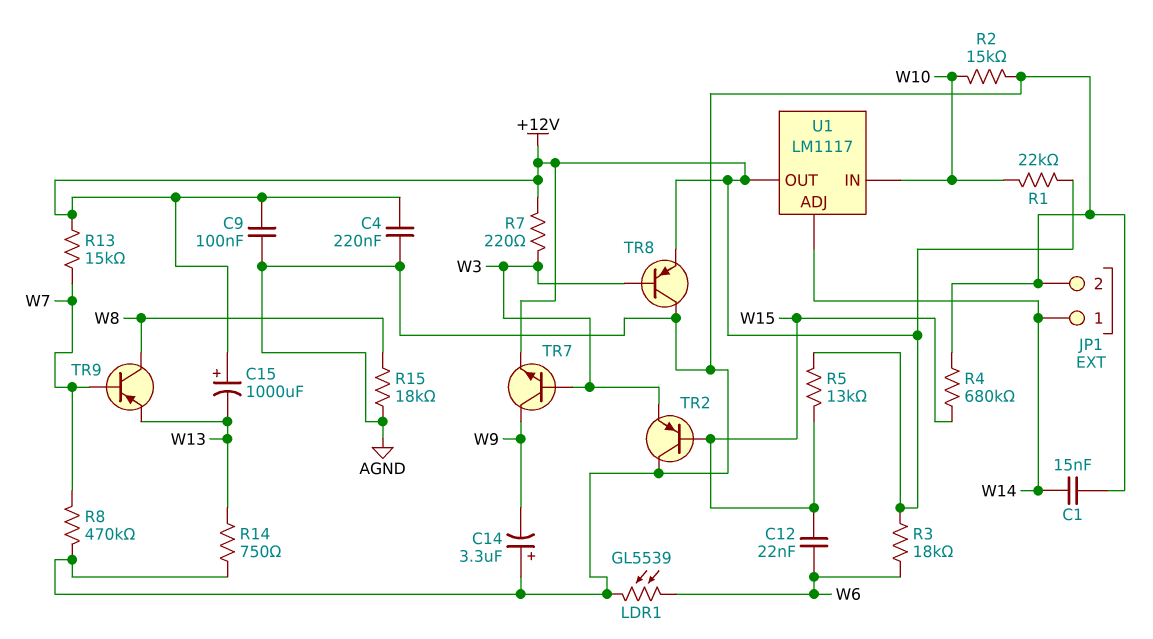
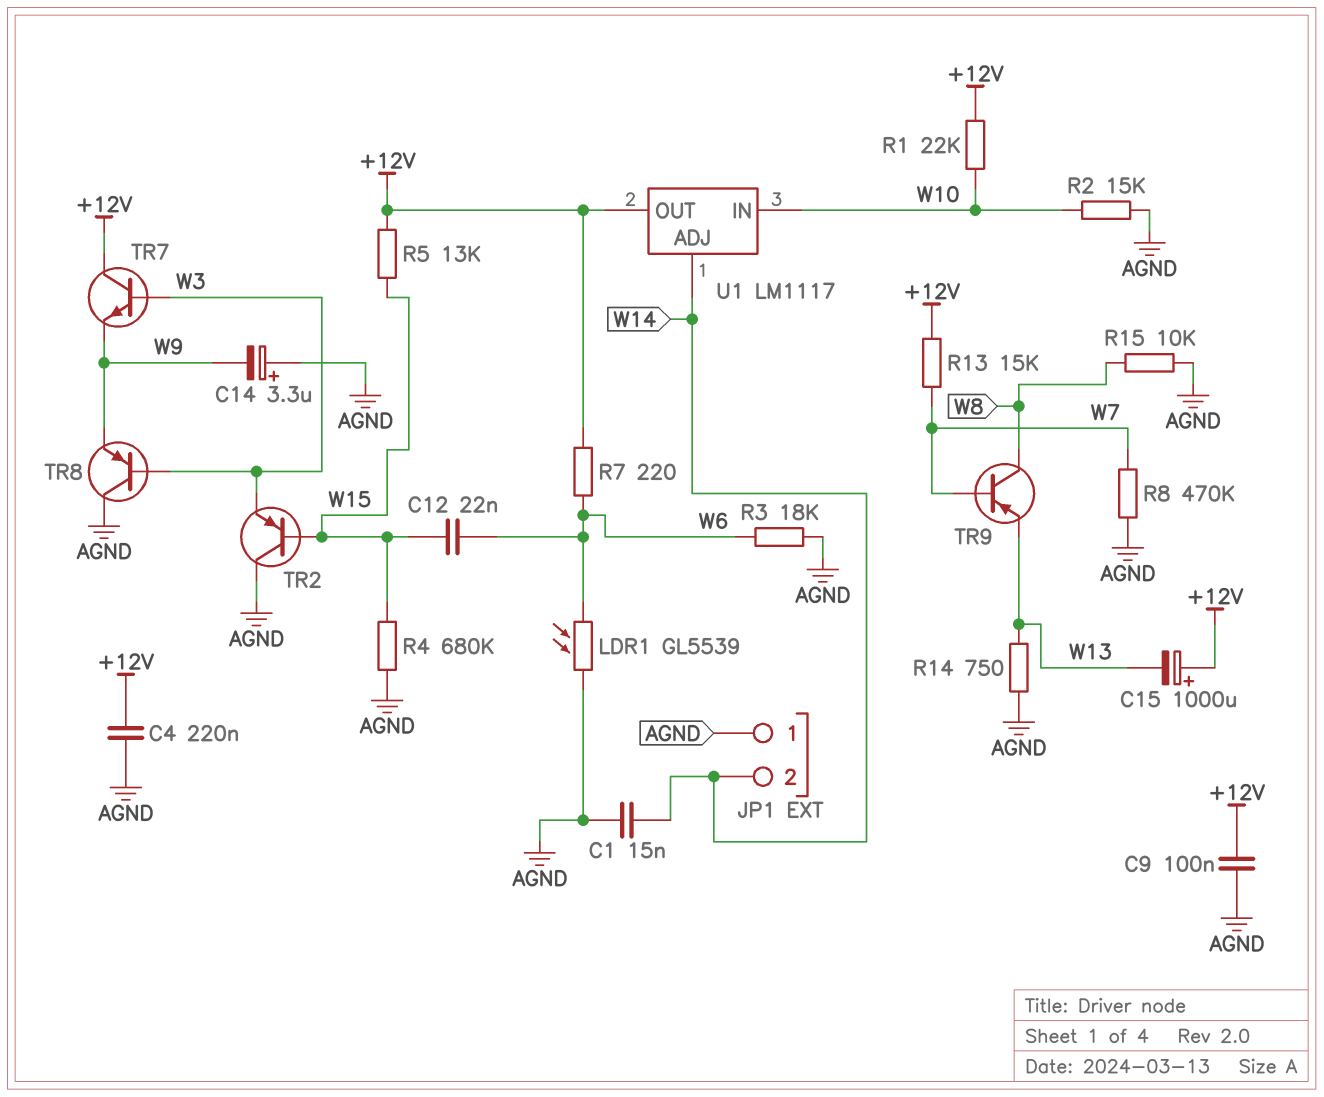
JP1 pin 1: W14 -> AGND
JP1 pin 2: AGND -> W14
R3: 18k (+12V, W6) -> 18k (AGND, W6)
R7: 220 (+12V, W3) -> 220 (+12V, W6)
R15: 18k (AGND, W8) -> 10k (AGND, W8)
TR7: NPN (B W3, C W9, E +12V) -> NPN (B W3, C +12V, E W9)
TR8: PNP (B W3, C AGND, E +12V) -> PNP (B W3, C AGND, E W9)

